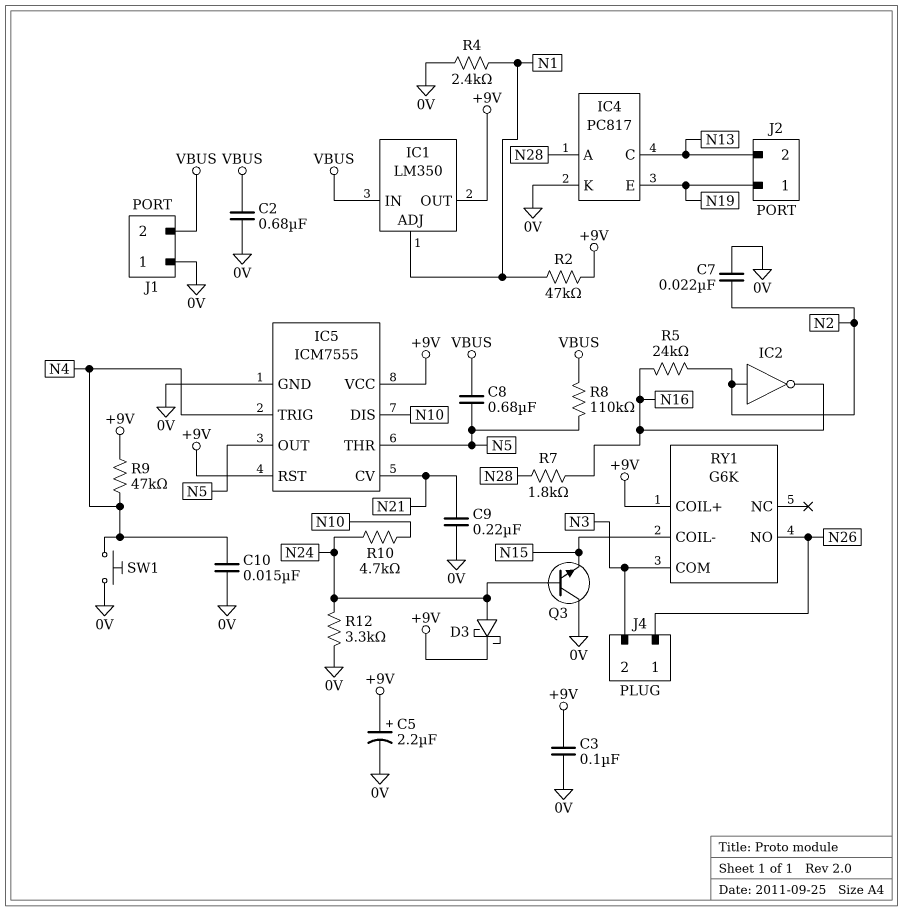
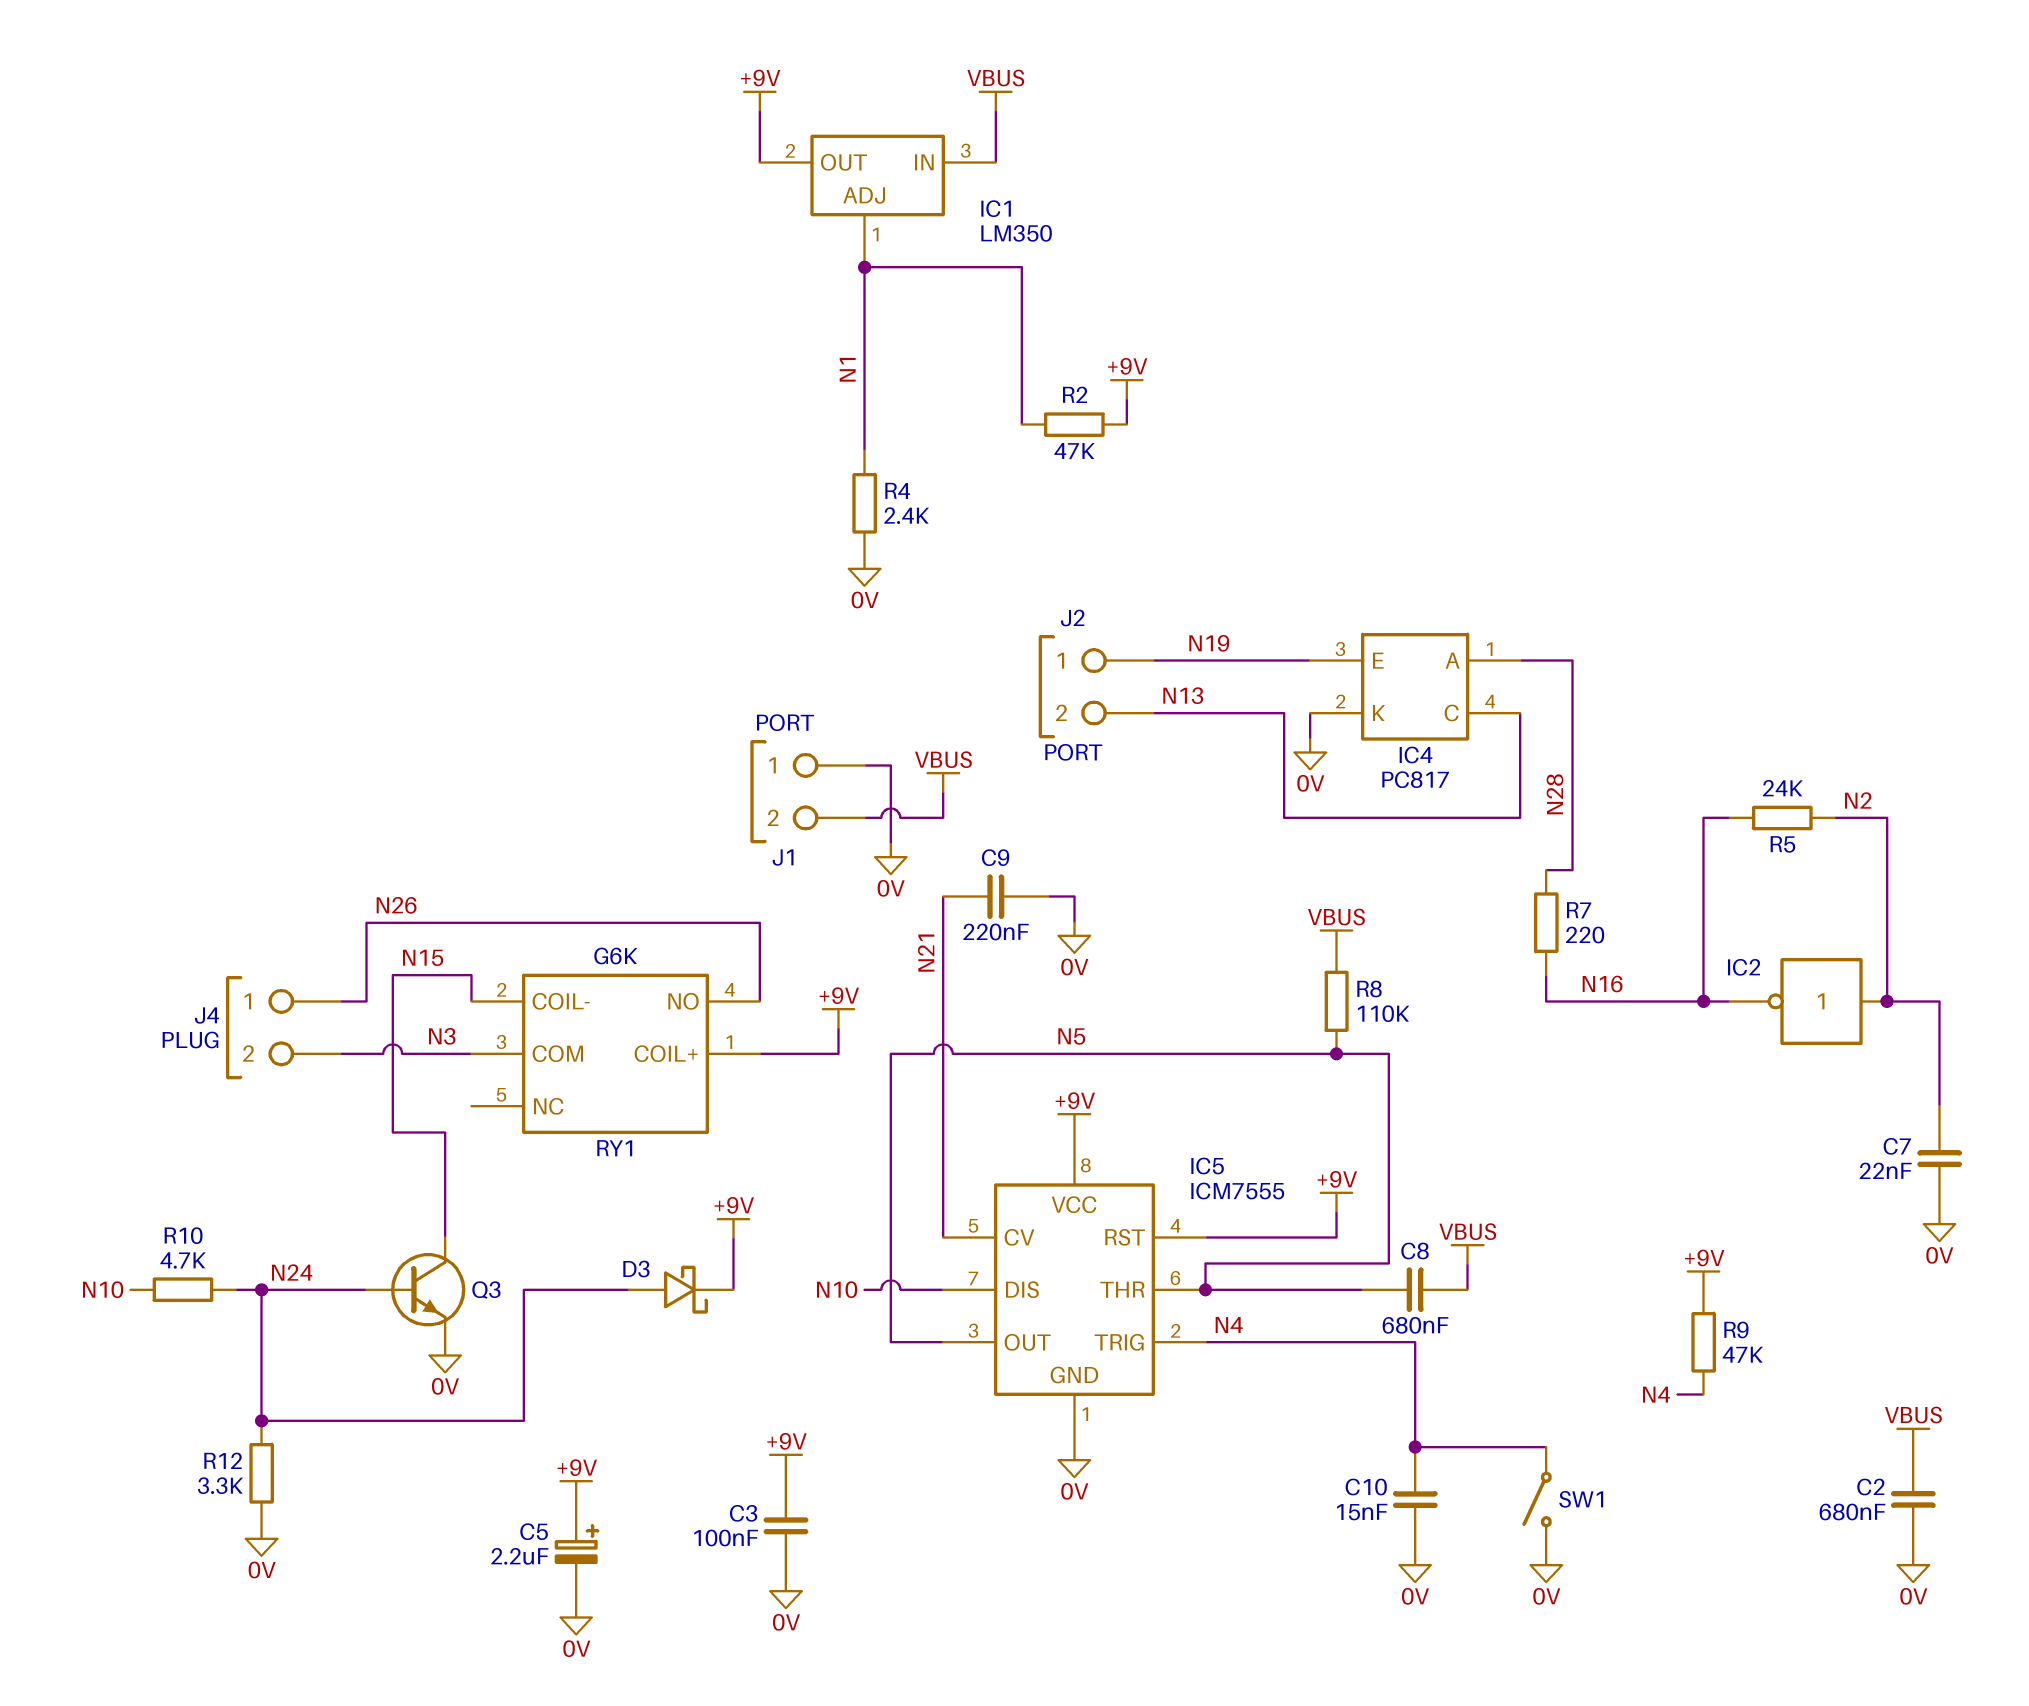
Q3: NPN (B N24, C 0V, E N15) -> NPN (B N24, C N15, E 0V)
R7: 1.8k (N16, N28) -> 220 (N16, N28)
SW1: button (0V, N4) -> switch (0V, N4)

